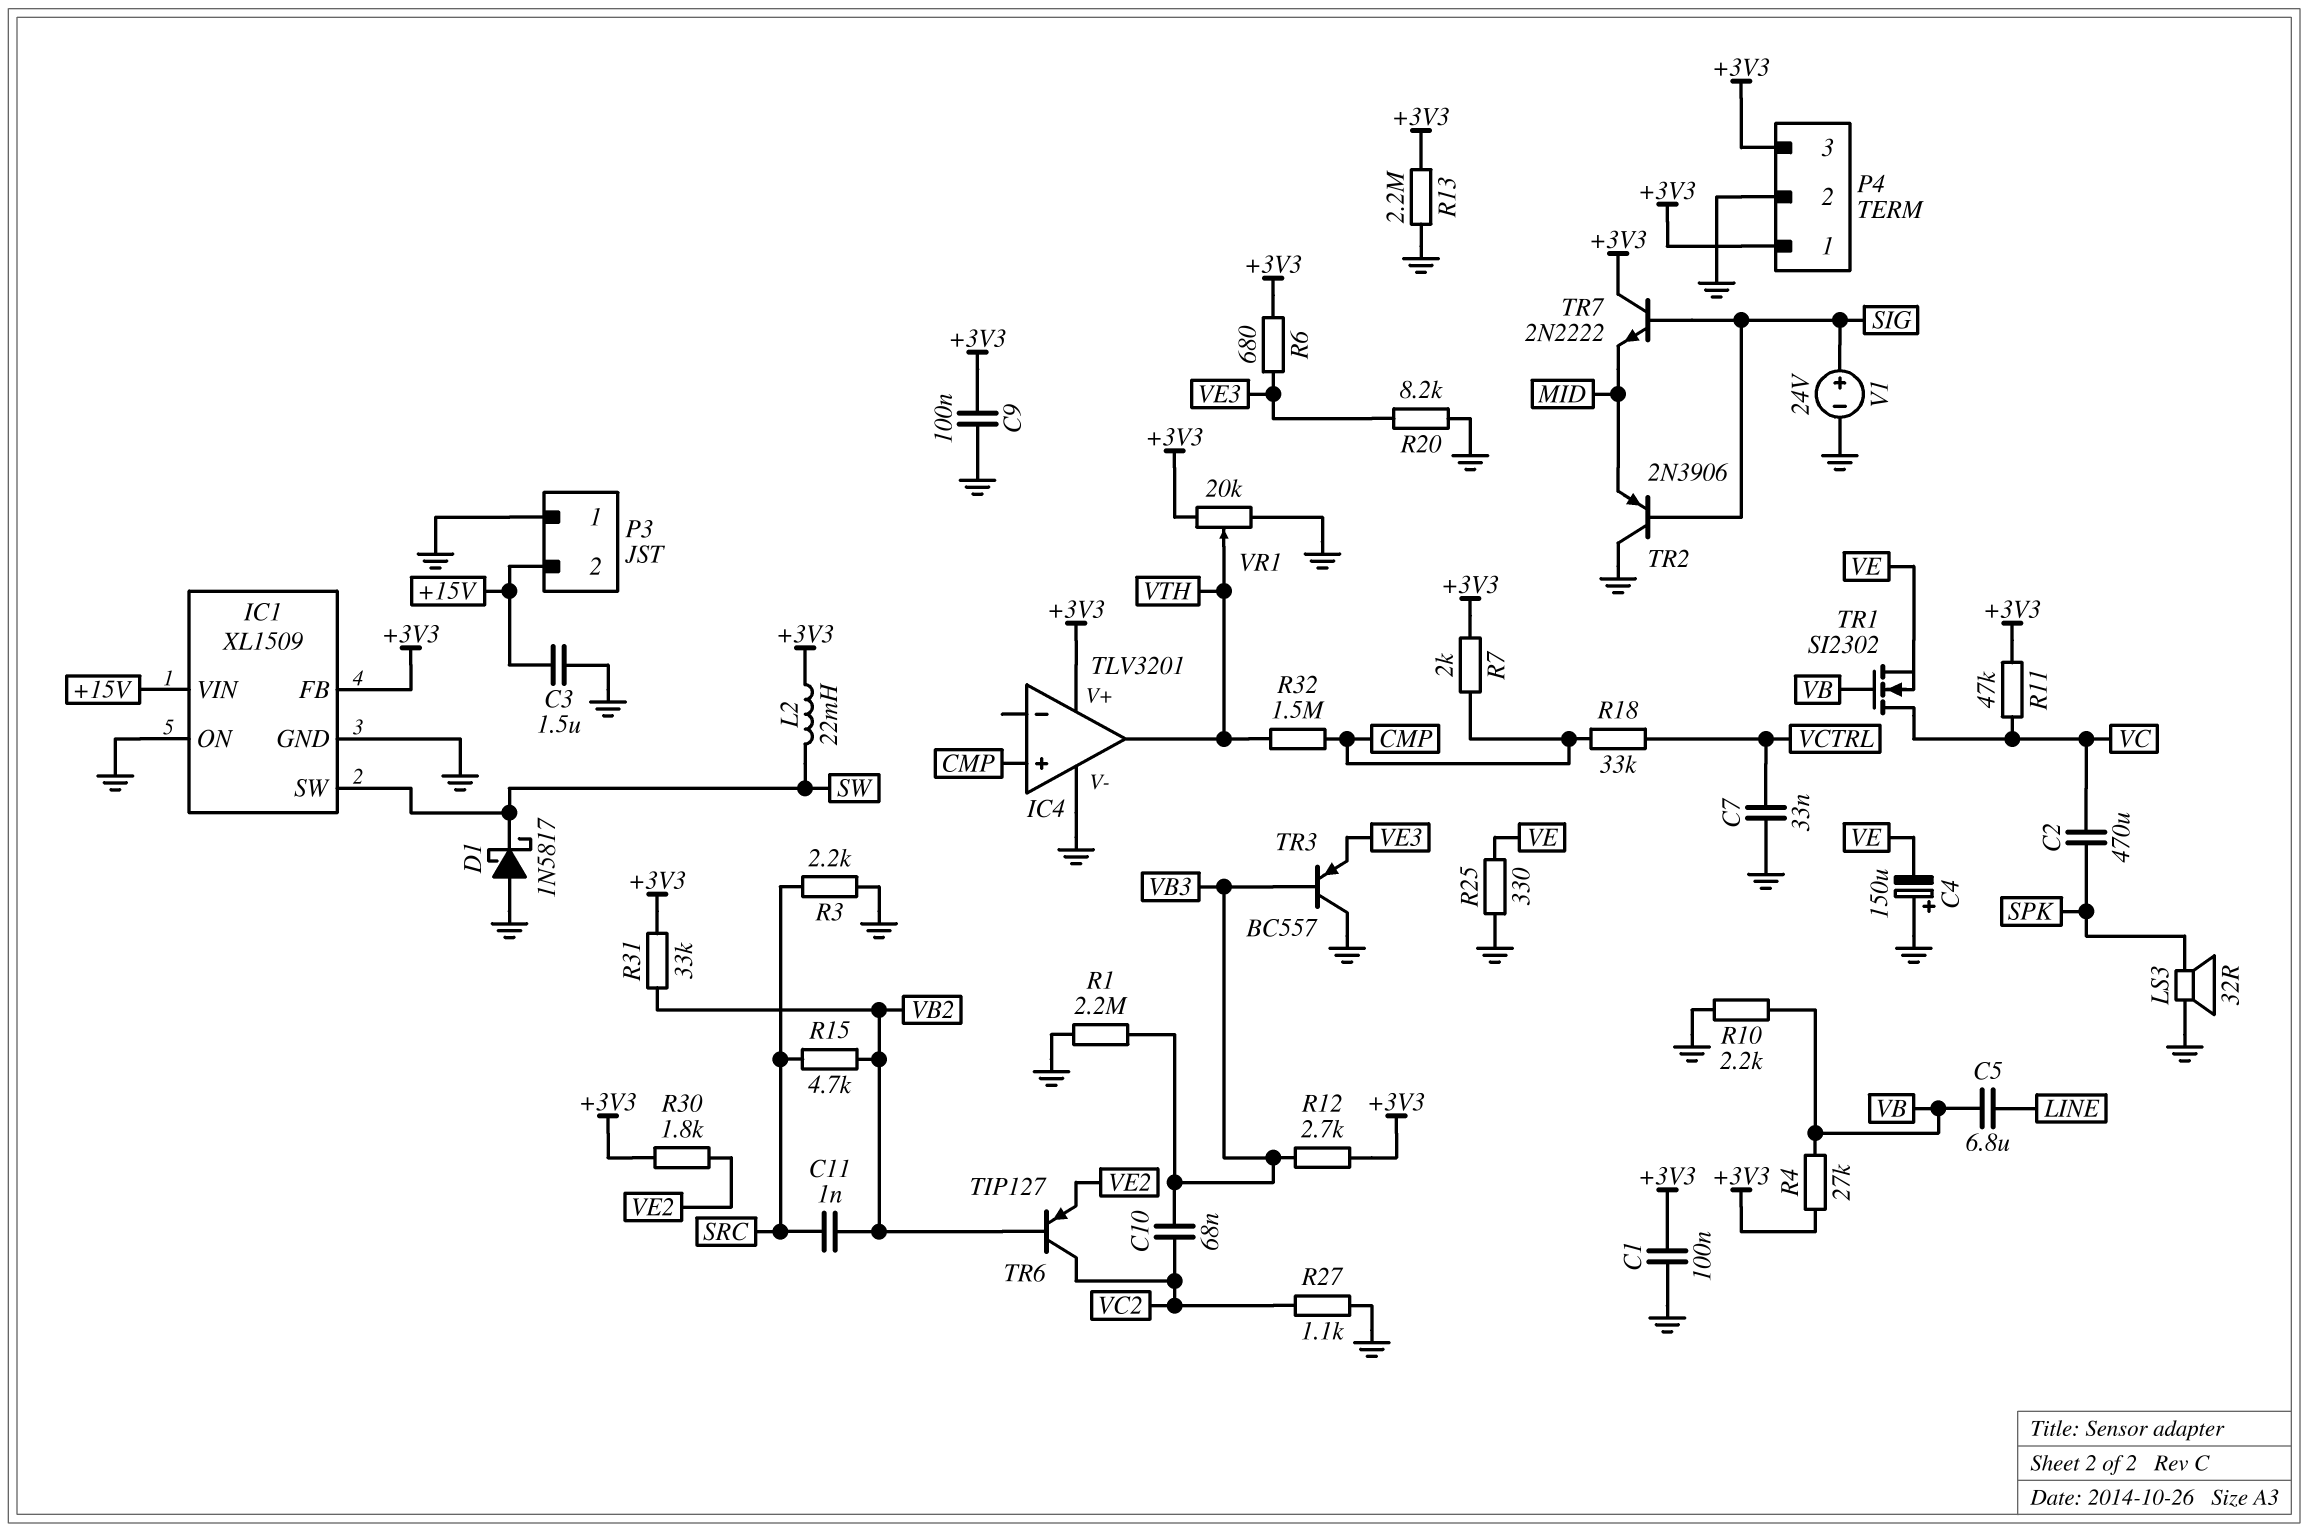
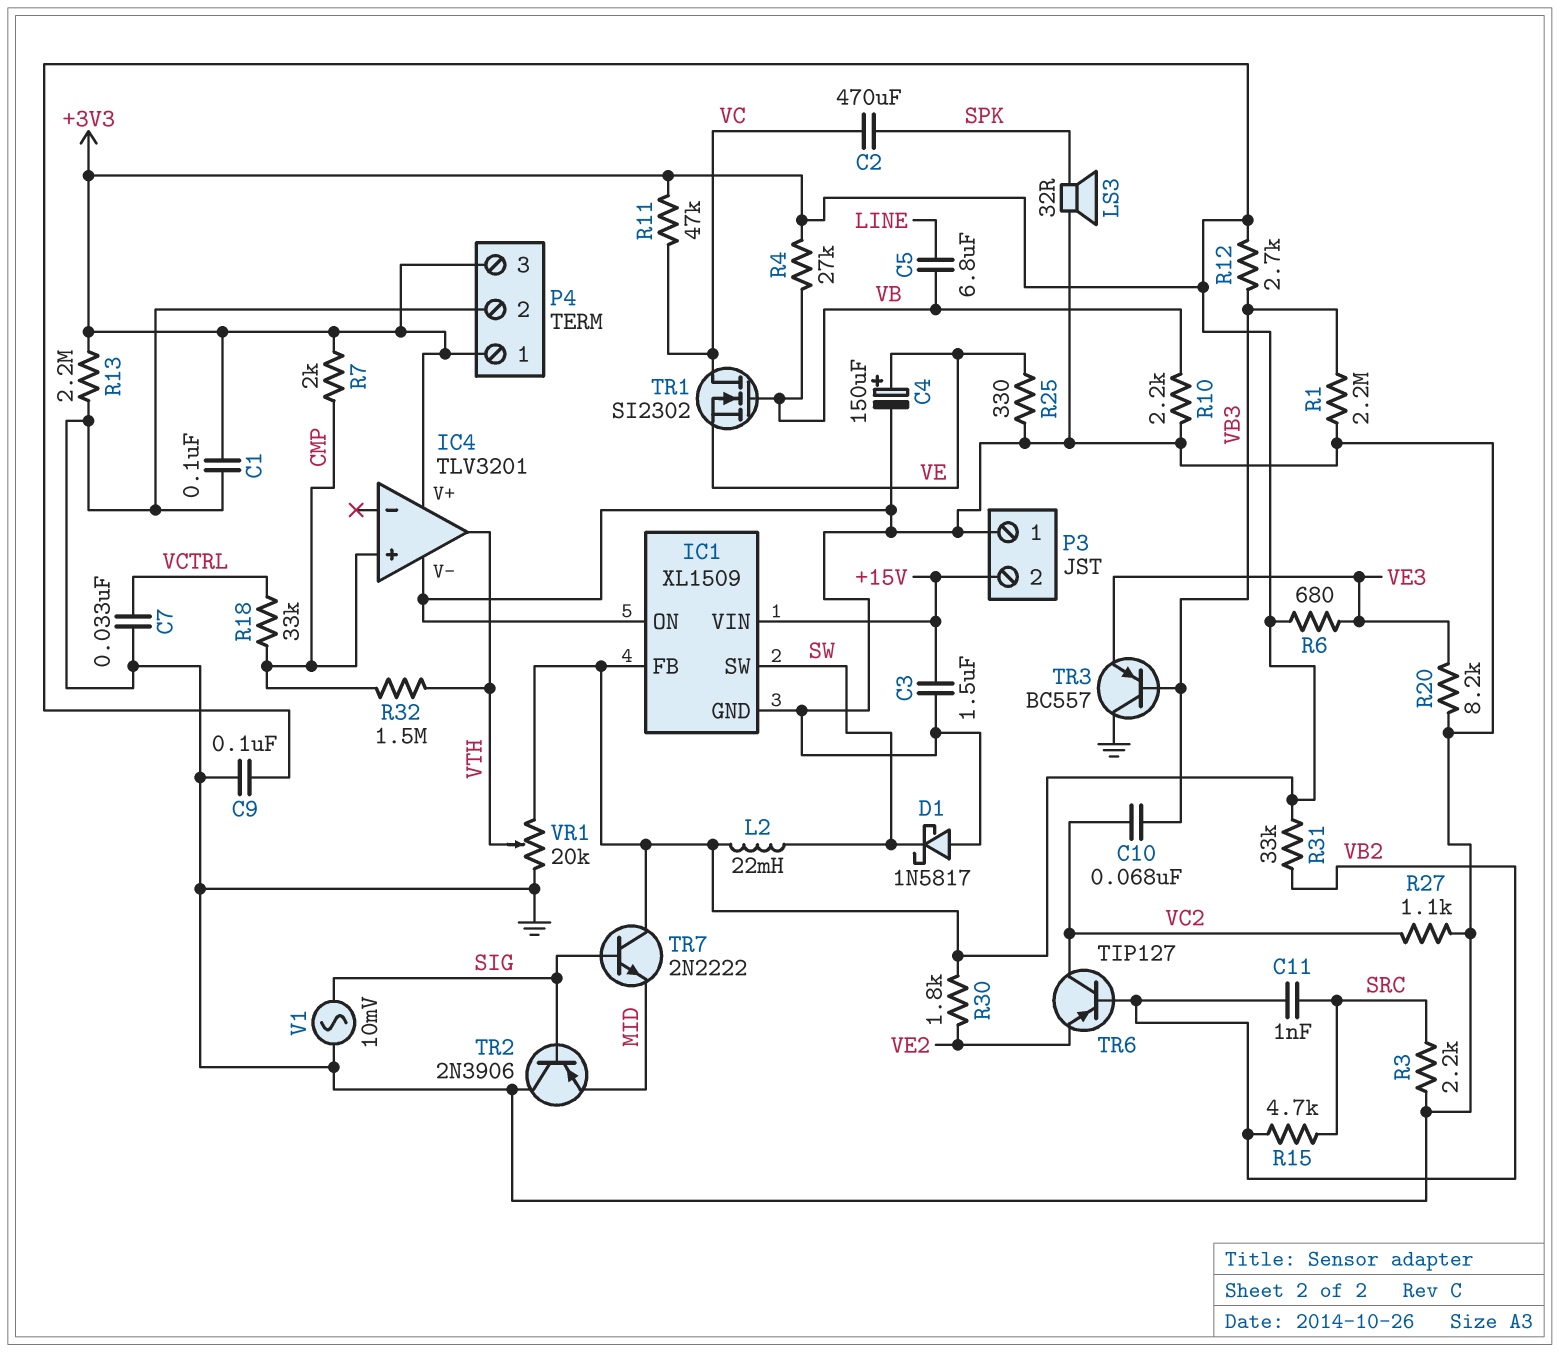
C4: 150uF (plus GND, minus VE) -> 150uF (plus VE, minus GND)
V1: 24V (plus SIG, minus GND) -> AC 10mV (GND, SIG)

